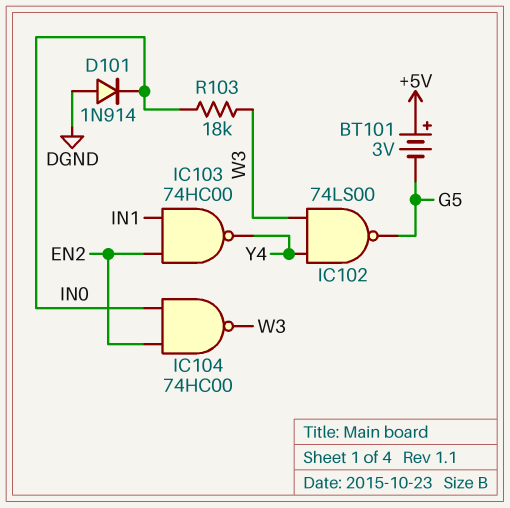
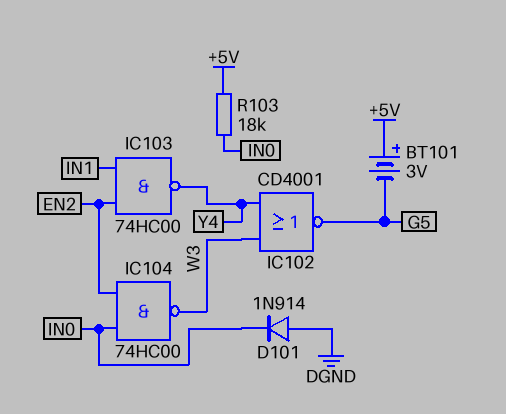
IC102: NAND 74LS00 (in W3, in Y4, out G5) -> NOR CD4001 (in W3, in Y4, out G5)
R103: 18k (IN0, W3) -> 18k (+5V, IN0)

